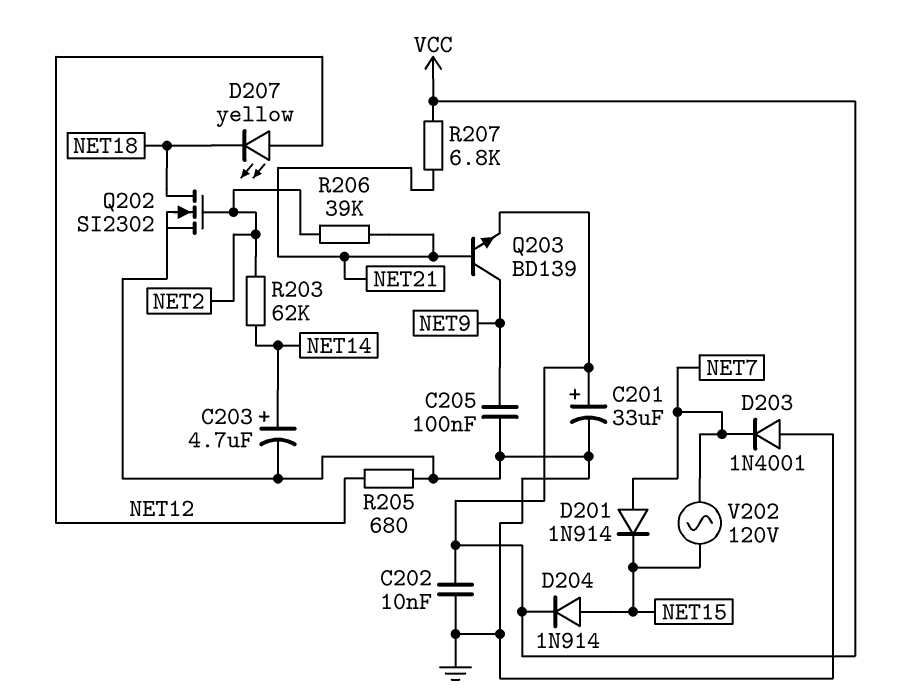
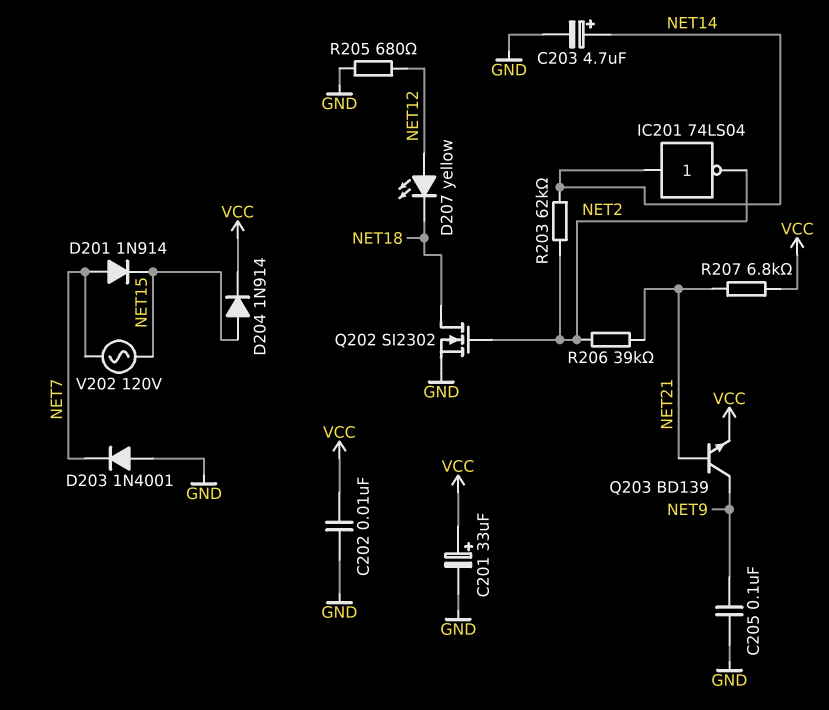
IC201: none -> NOT 74LS04 (in NET14, out NET2)

